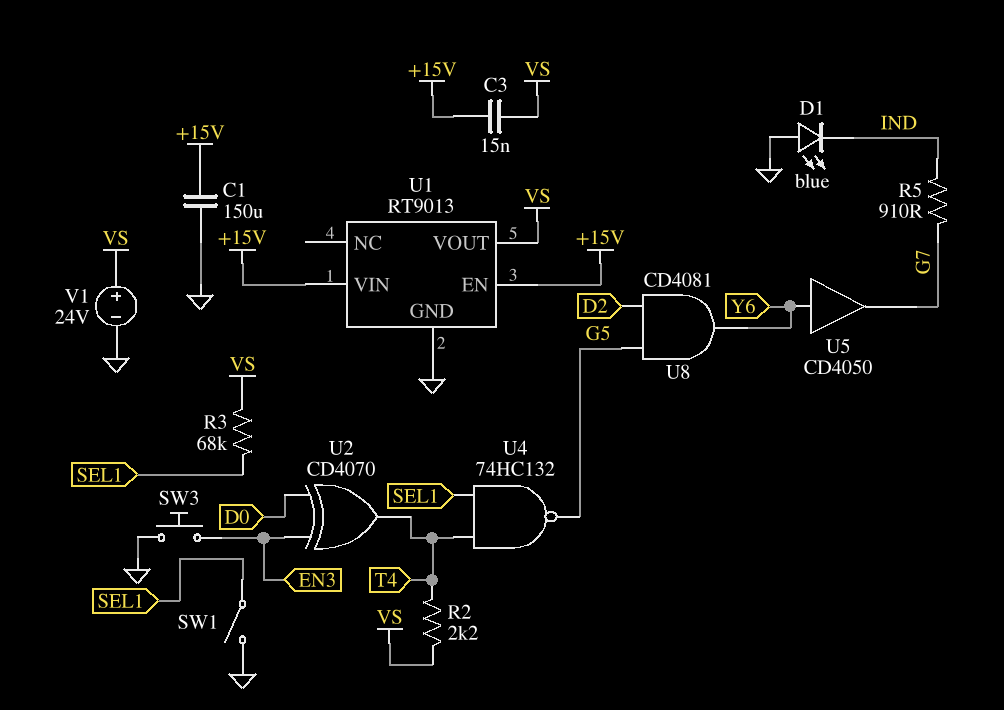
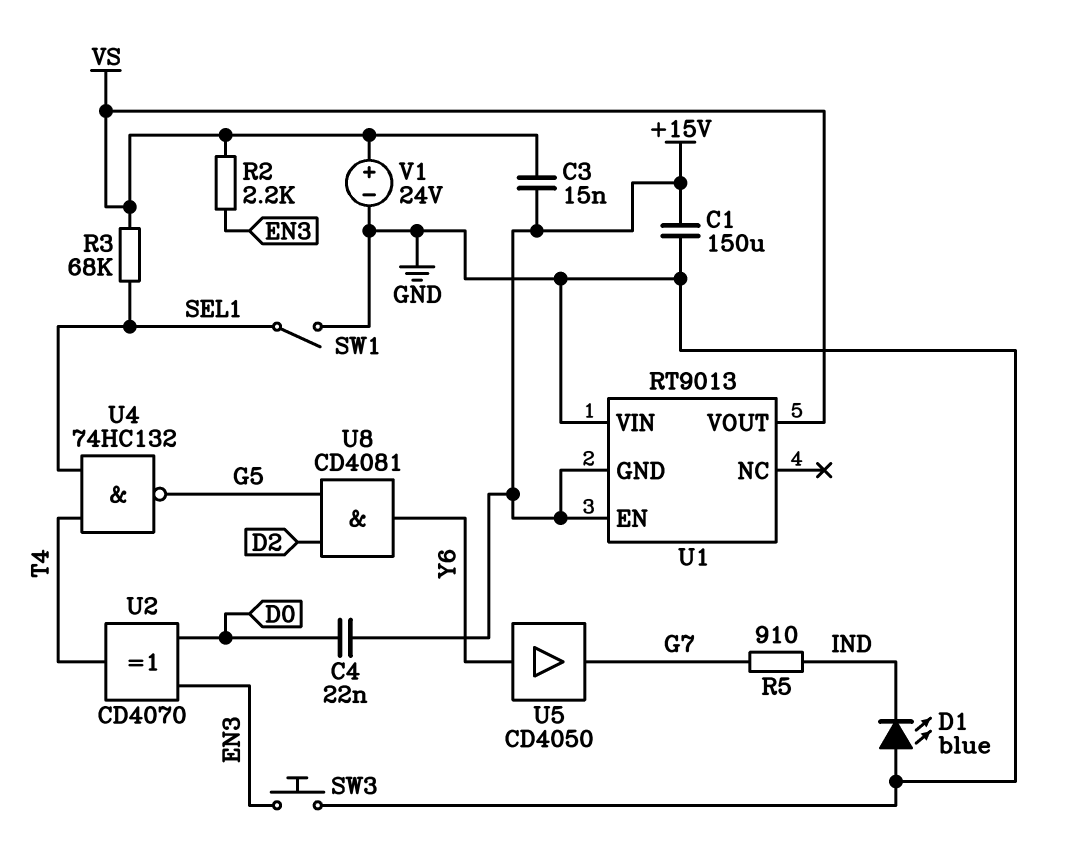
C4: none -> 22nF (+15V, D0)
R2: 2.2k (T4, VS) -> 2.2k (EN3, VS)
U1 pin GND: GND -> +15V
U1 pin VIN: +15V -> GND

